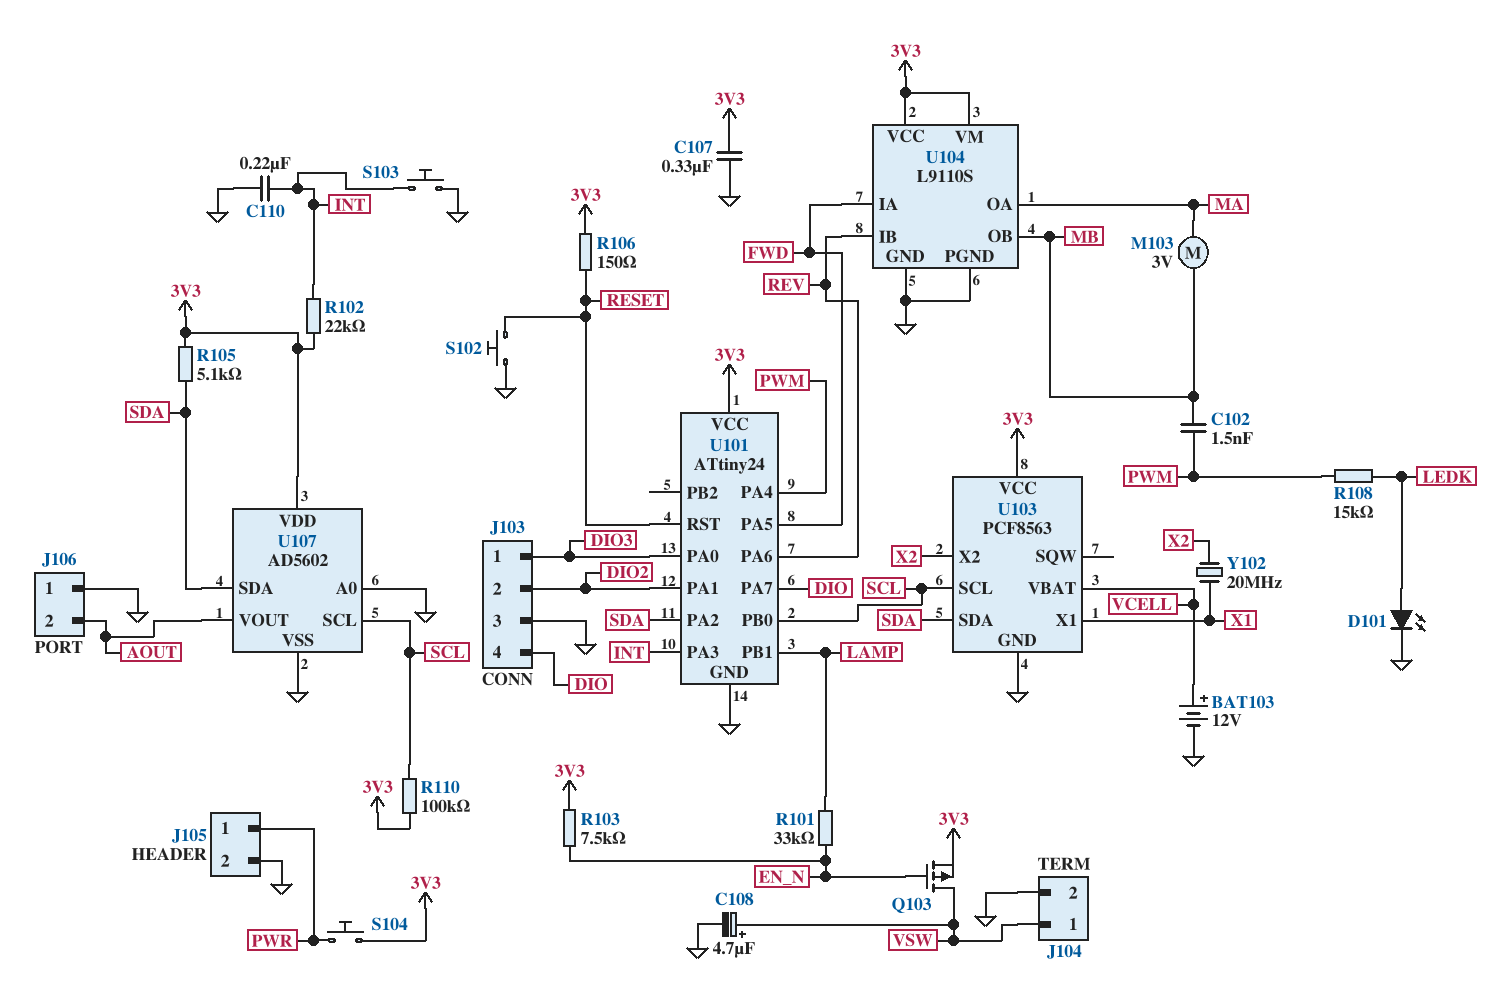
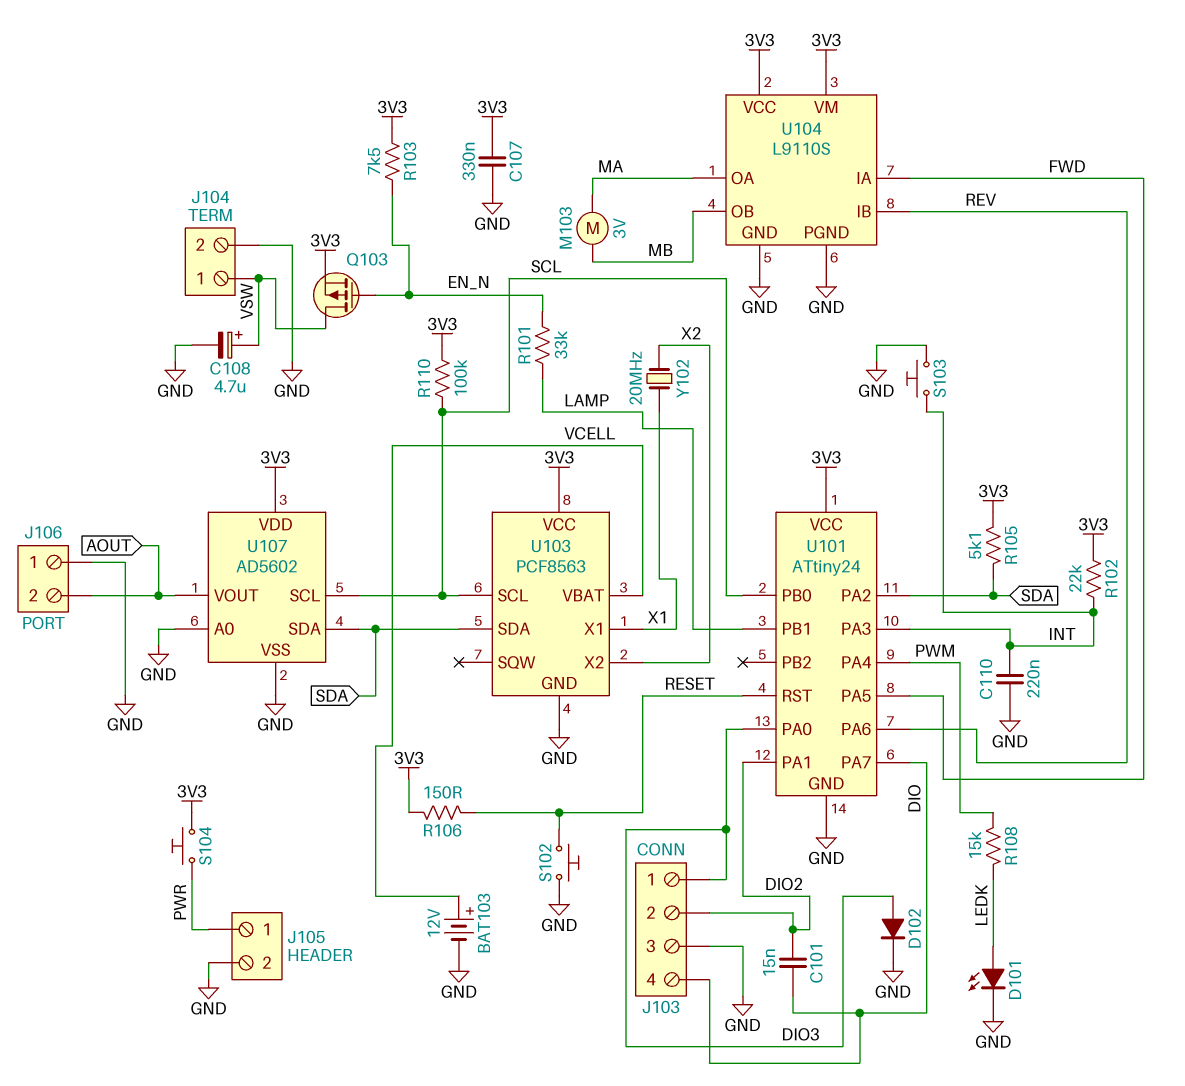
C101: none -> 15nF (DIO, DIO2)
C102: 1.5nF (MB, PWM) -> none
D102: none -> diode (A DIO3, K GND)

